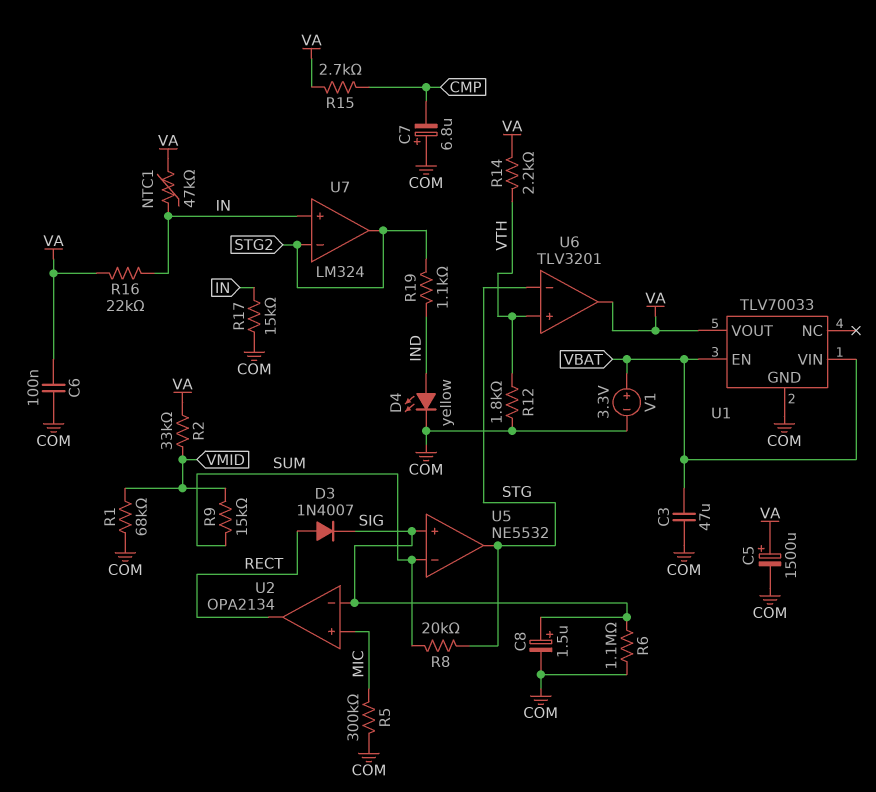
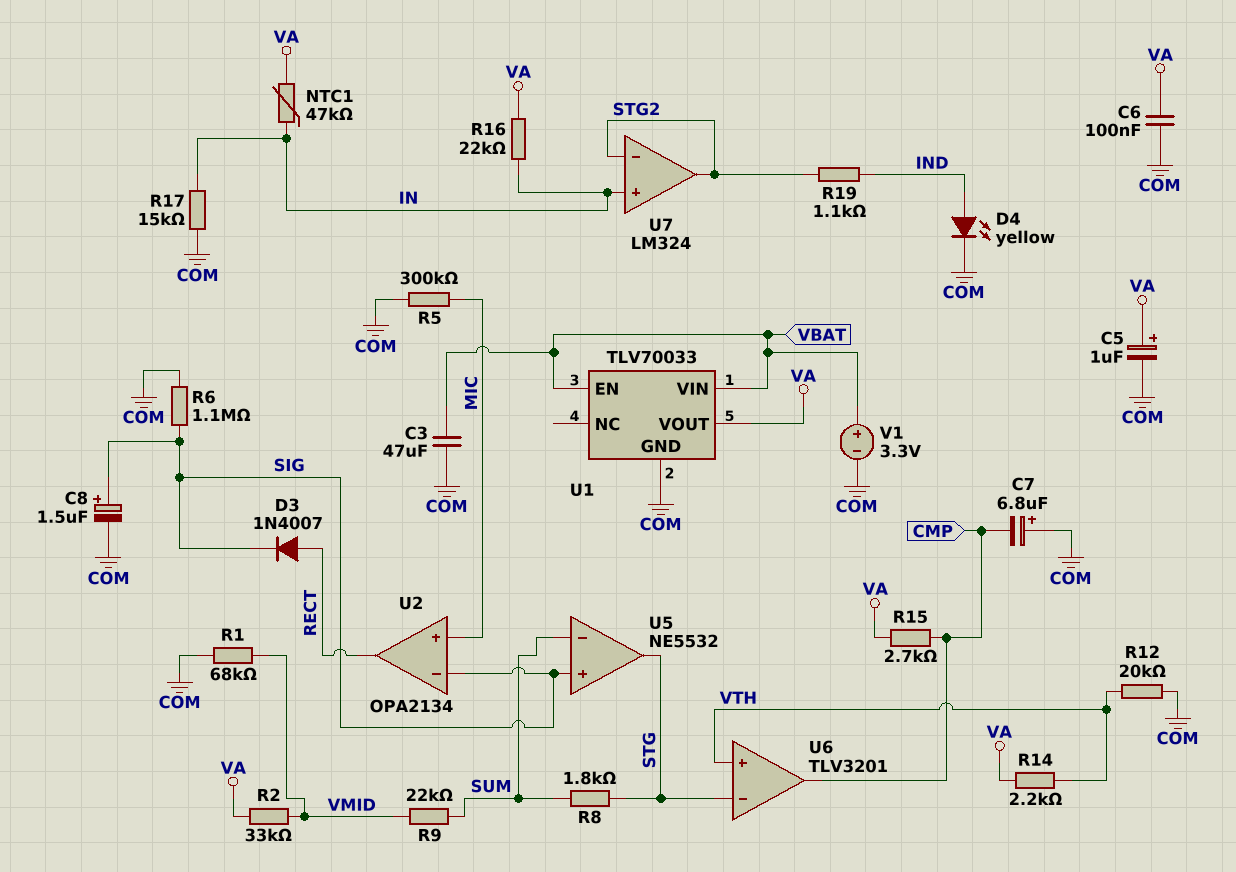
C5: 1500uF (plus VA, minus COM) -> 1uF (plus VA, minus COM)
R8: 20k (STG, SUM) -> 1.8k (STG, SUM)
R9: 15k (SUM, VMID) -> 22k (SUM, VMID)
R12: 1.8k (COM, VTH) -> 20k (COM, VTH)
U6 pin out: VA -> CMP

